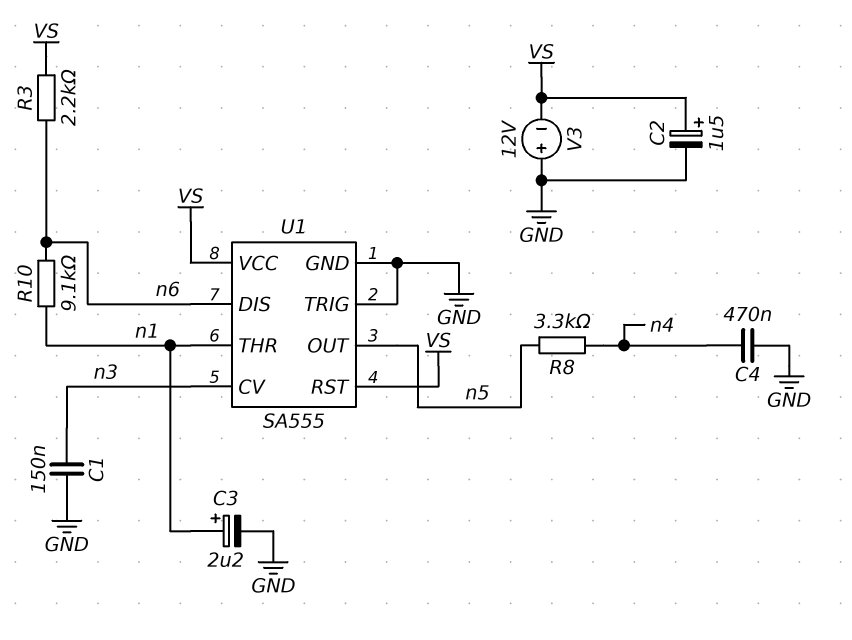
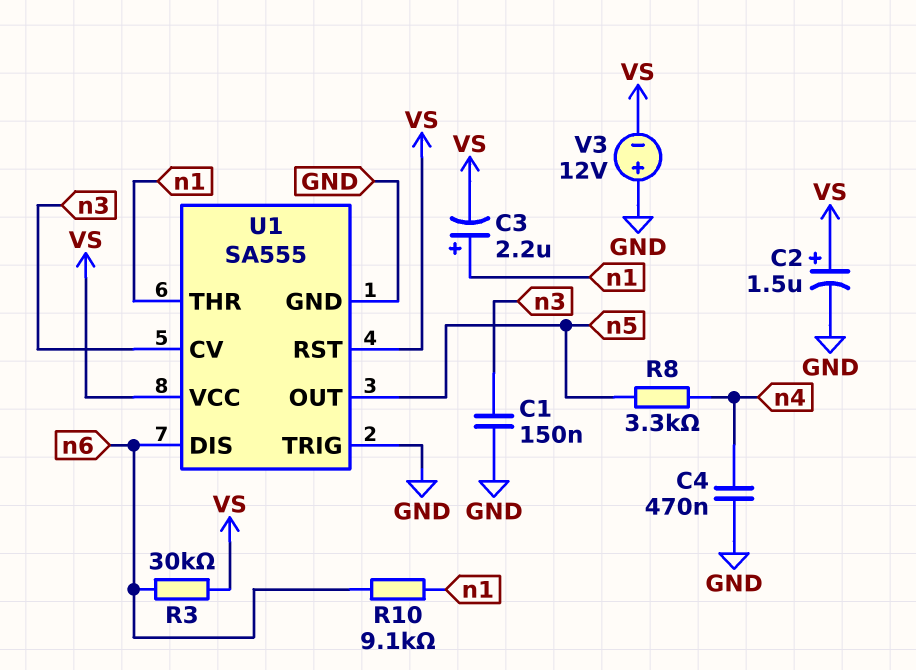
C3: 2.2uF (plus n1, minus GND) -> 2.2uF (plus n1, minus VS)
R3: 2.2k (VS, n6) -> 30k (VS, n6)

